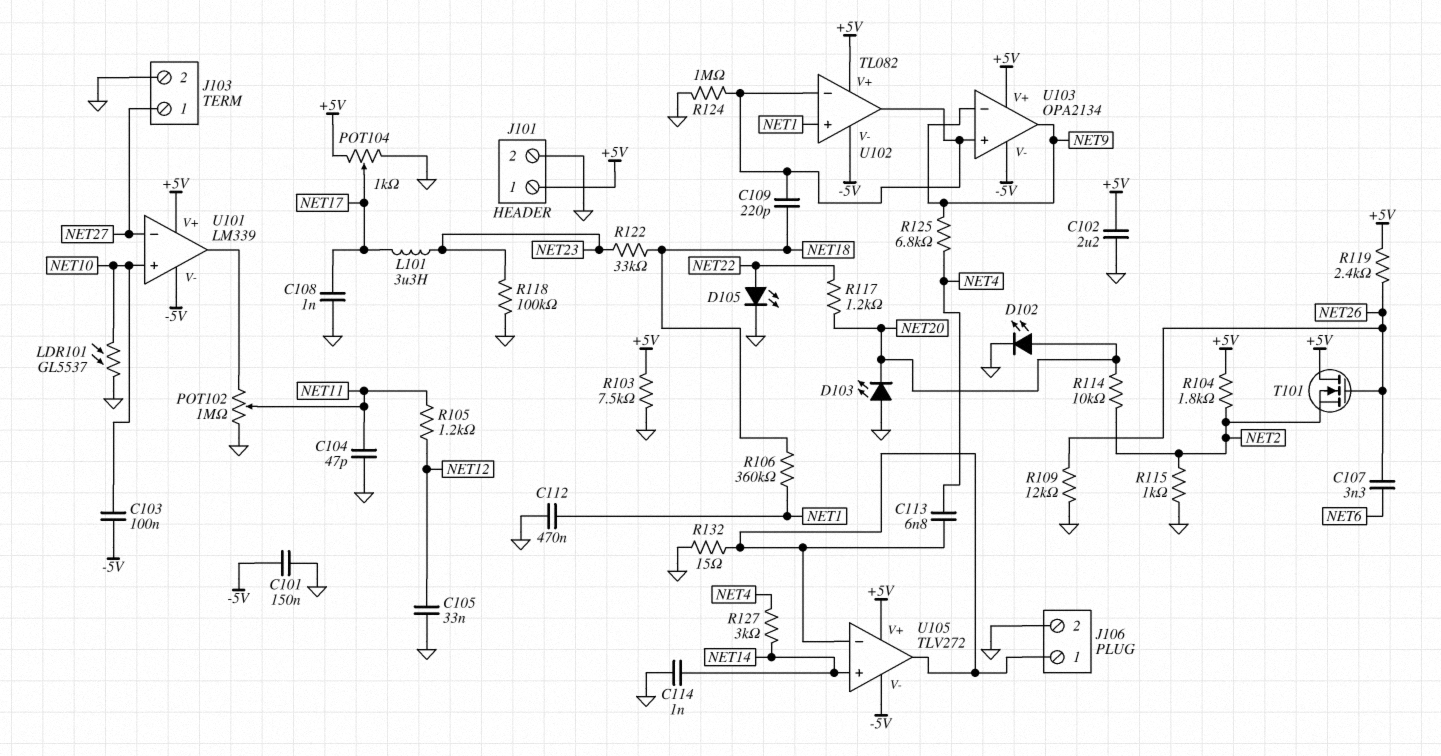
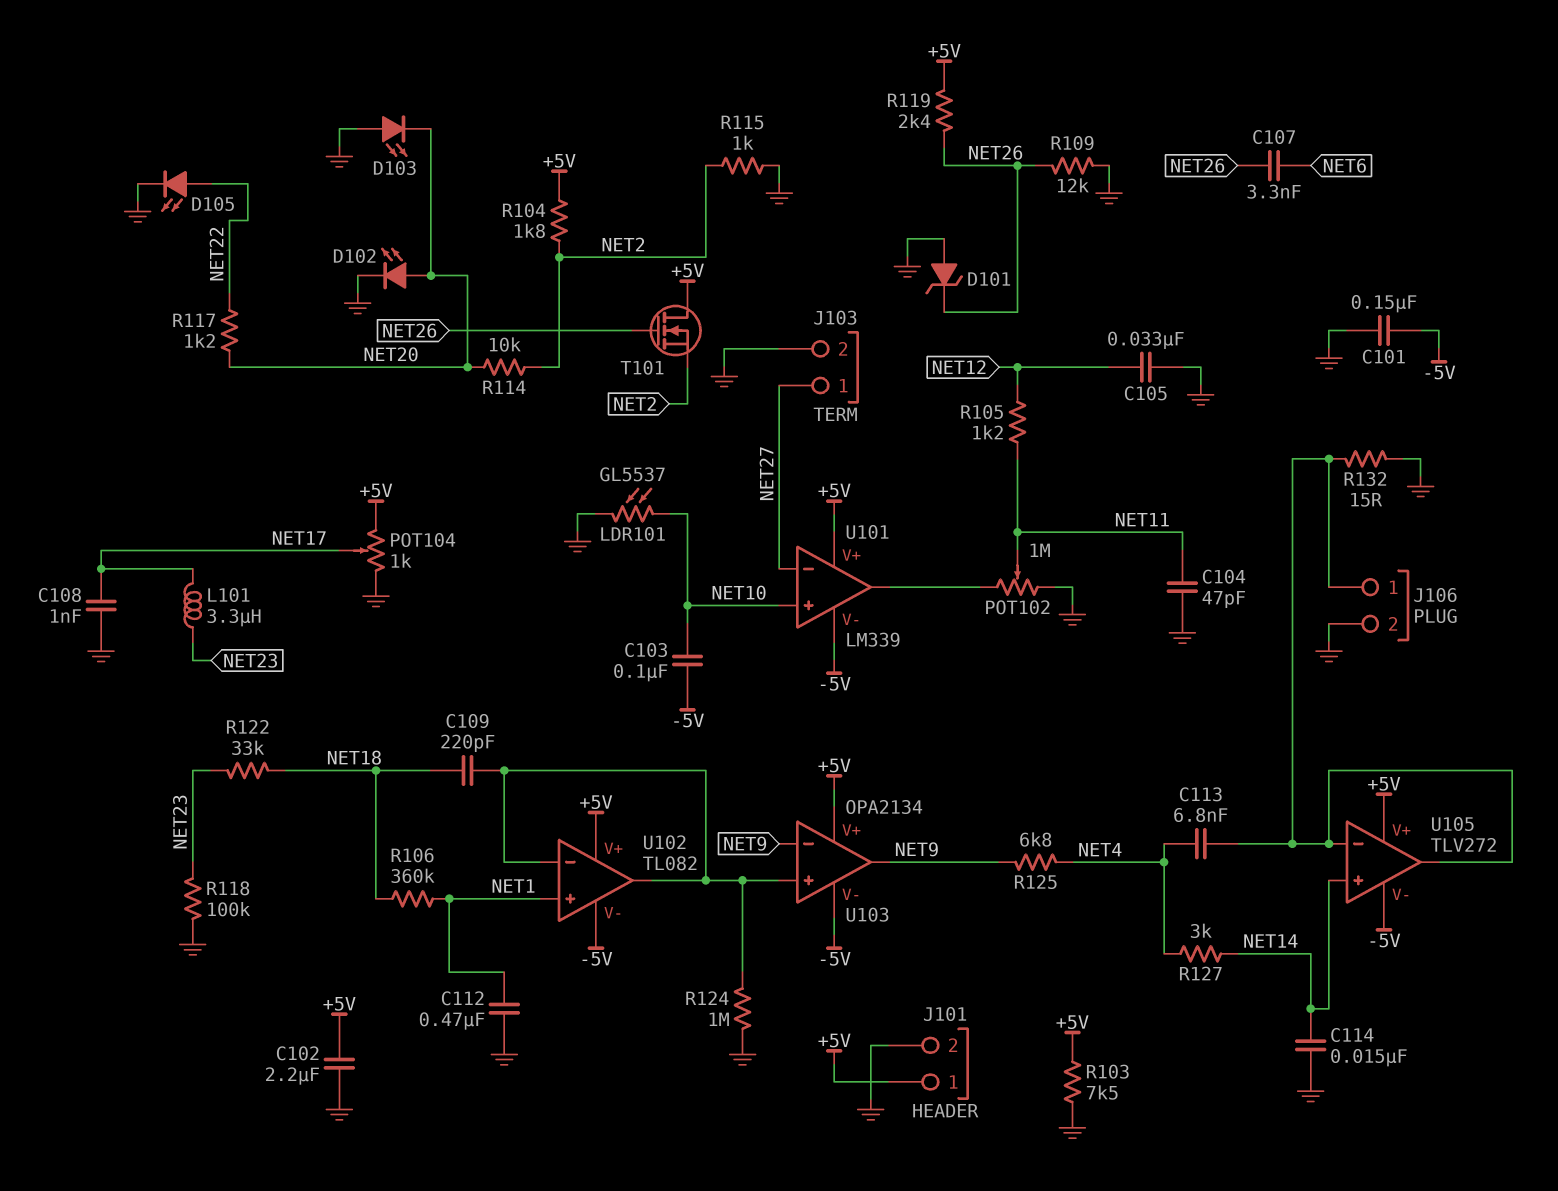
C114: 1nF (GND, NET14) -> 15nF (GND, NET14)
D101: none -> zener (A GND, K NET26)

